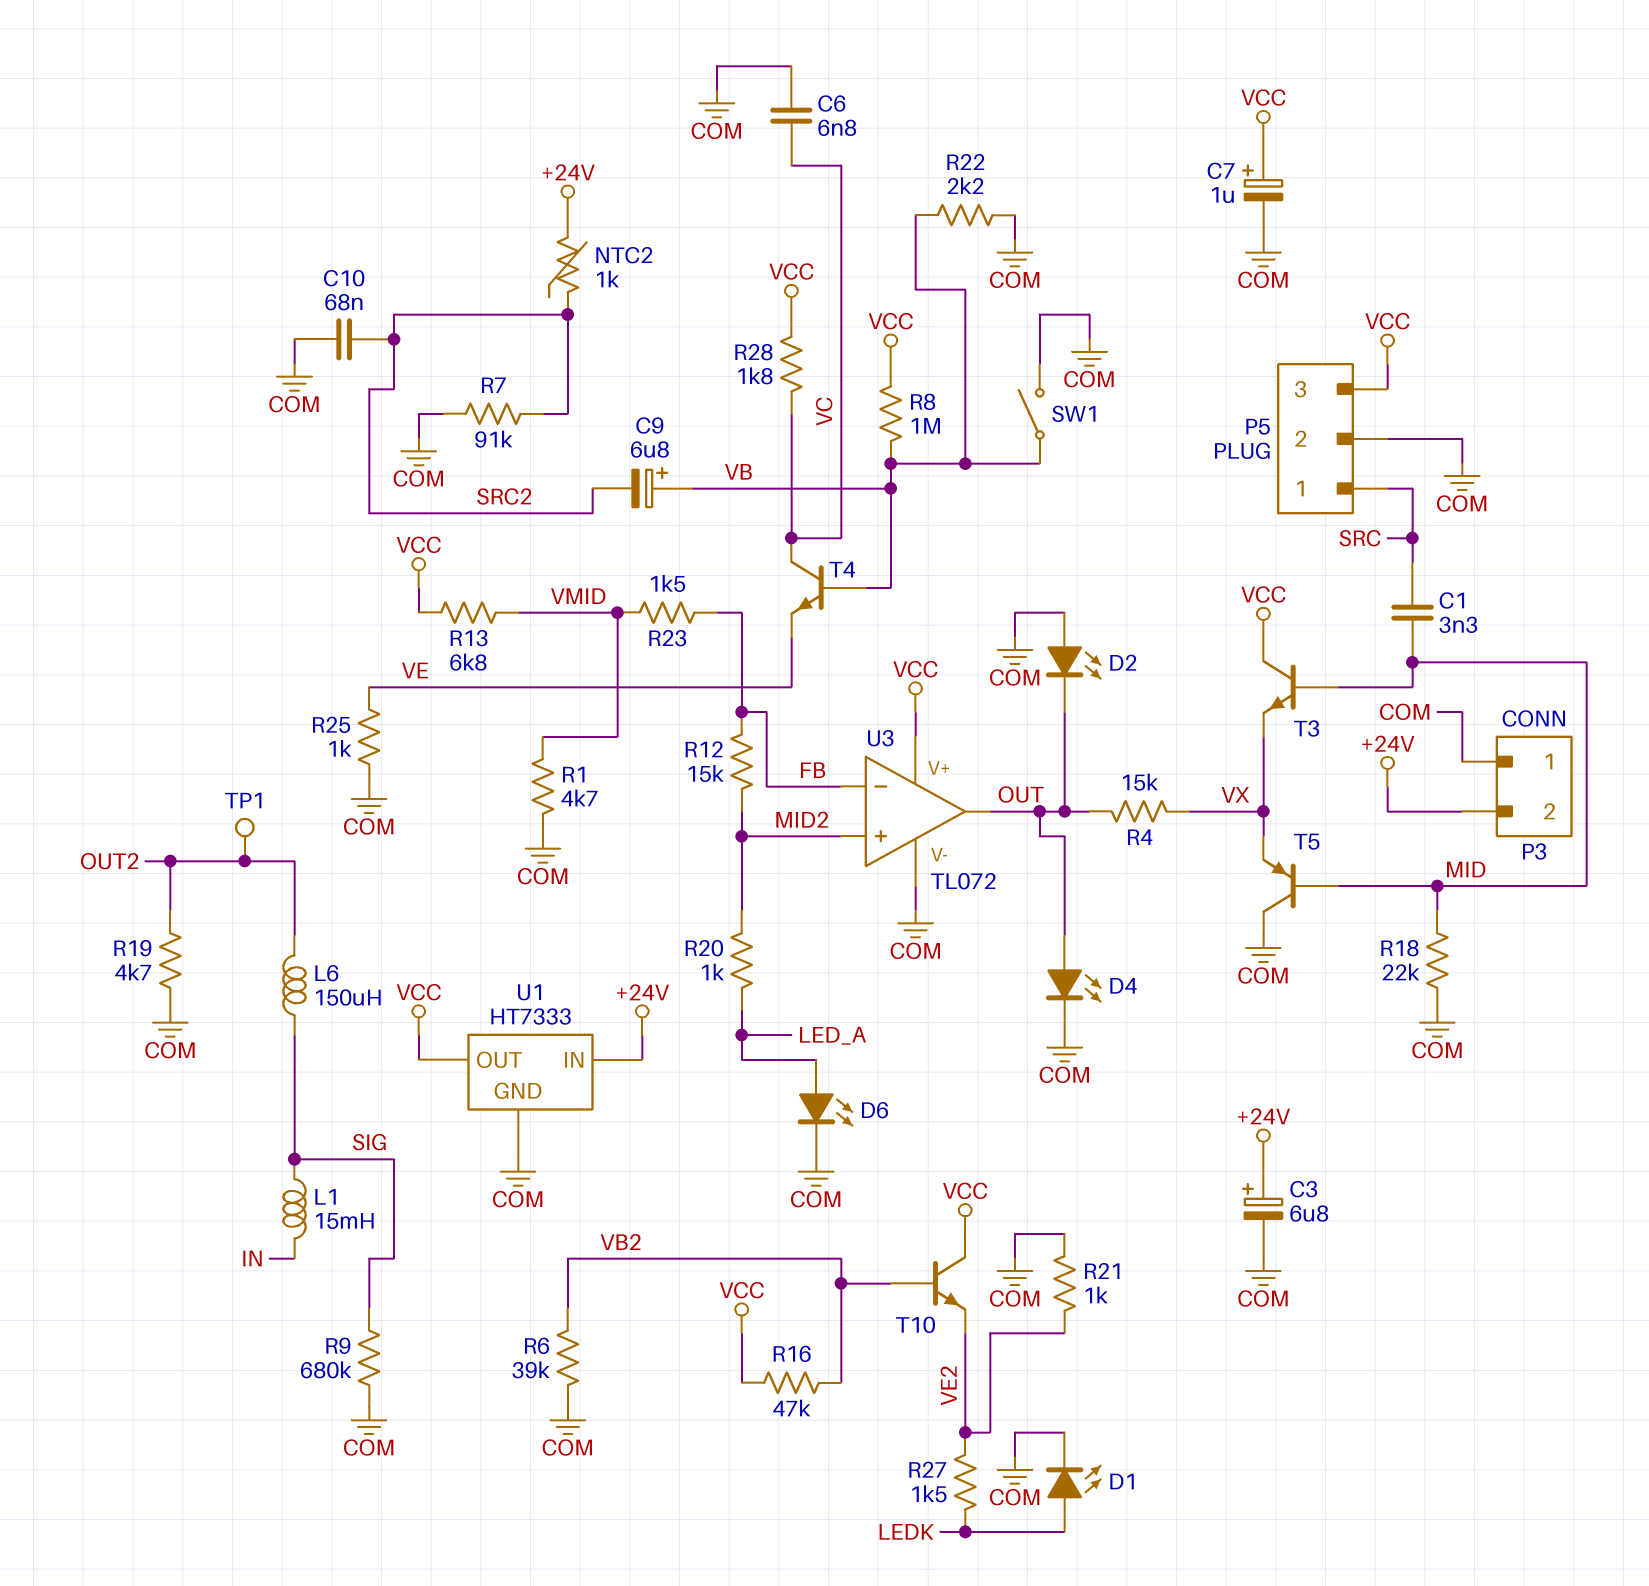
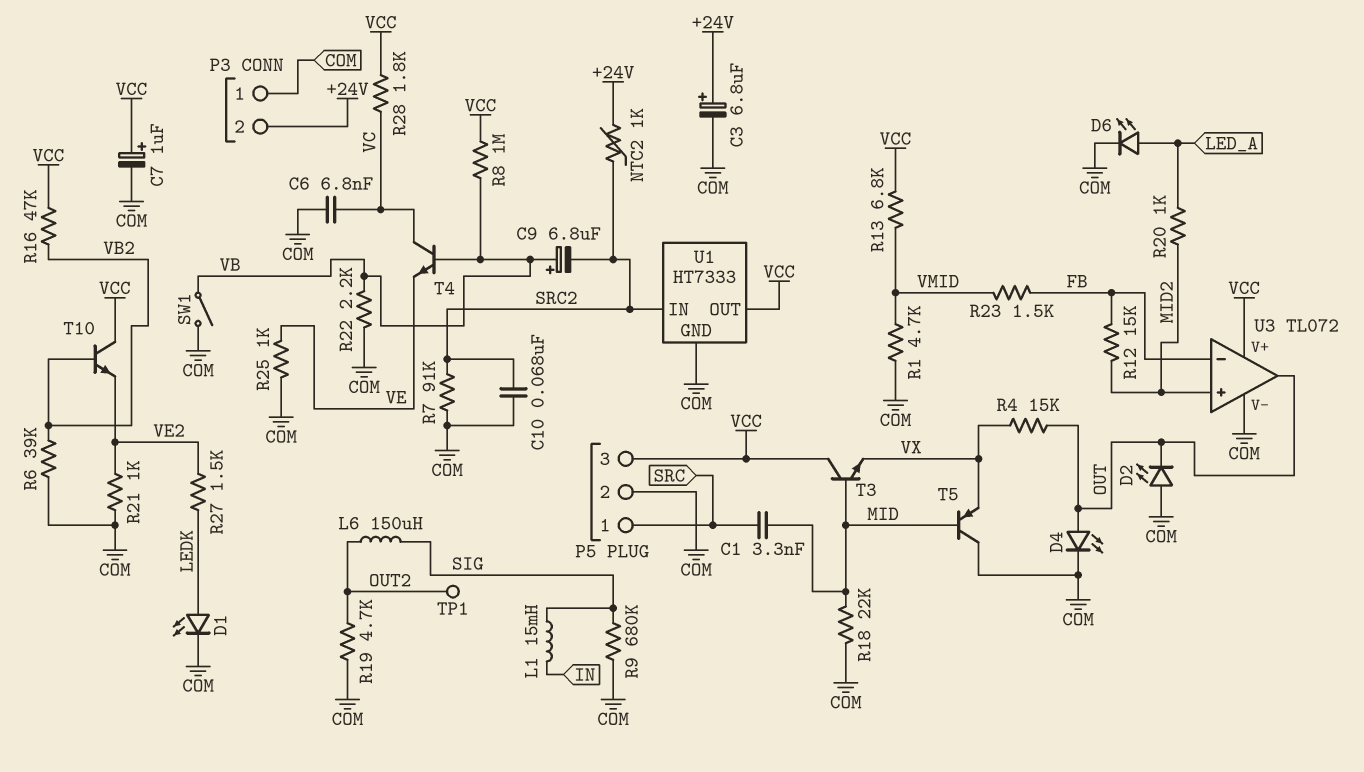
U1 pin IN: +24V -> SRC2

